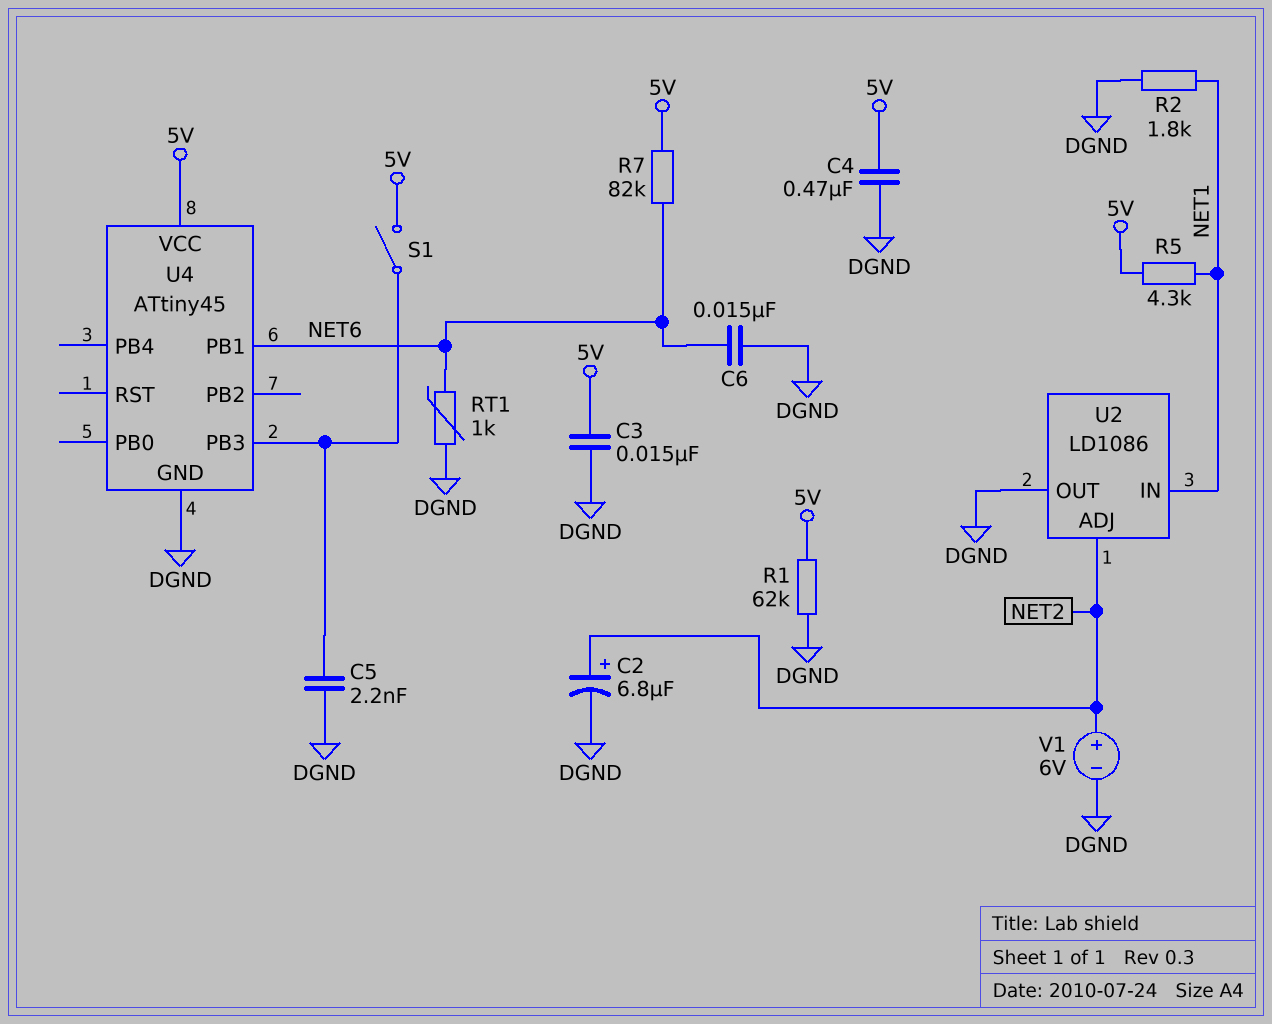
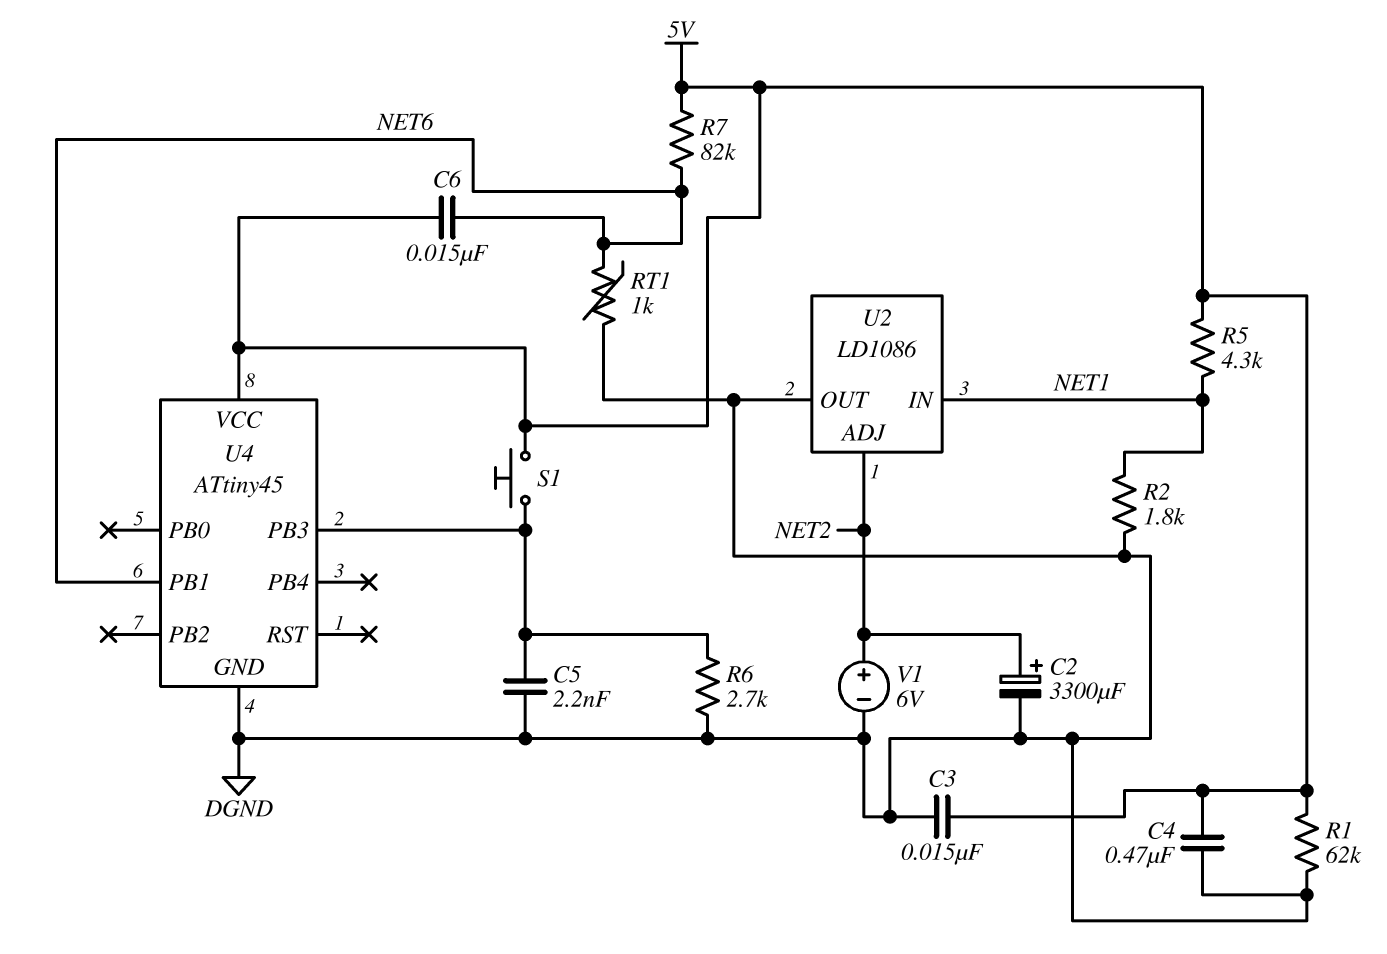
C2: 6.8uF (plus NET2, minus DGND) -> 3300uF (plus NET2, minus DGND)
C6: 15nF (DGND, NET6) -> 15nF (5V, NET6)
R6: none -> 2.7k (DGND, U4/PB3)
S1: switch (5V, U4/PB3) -> button (5V, U4/PB3)

